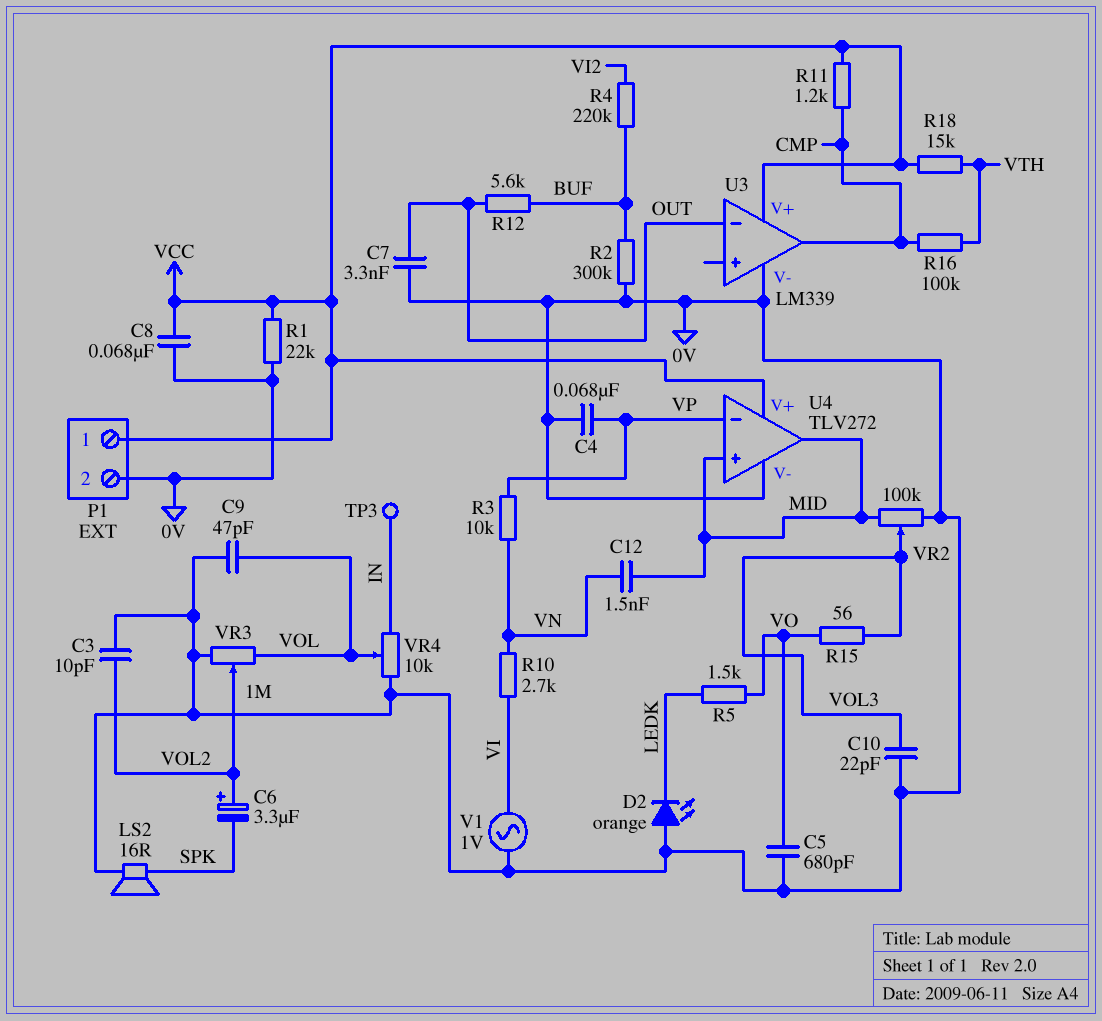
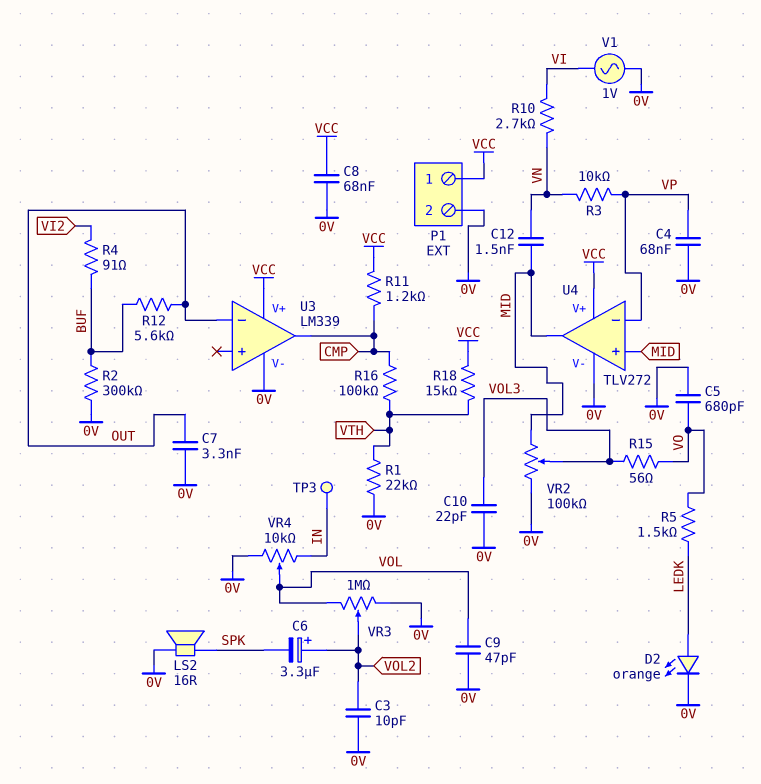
D2: LED orange (A 0V, K LEDK) -> LED orange (A LEDK, K 0V)
R1: 22k (0V, VCC) -> 22k (0V, VTH)
R4: 220k (BUF, VI2) -> 91 (BUF, VI2)

